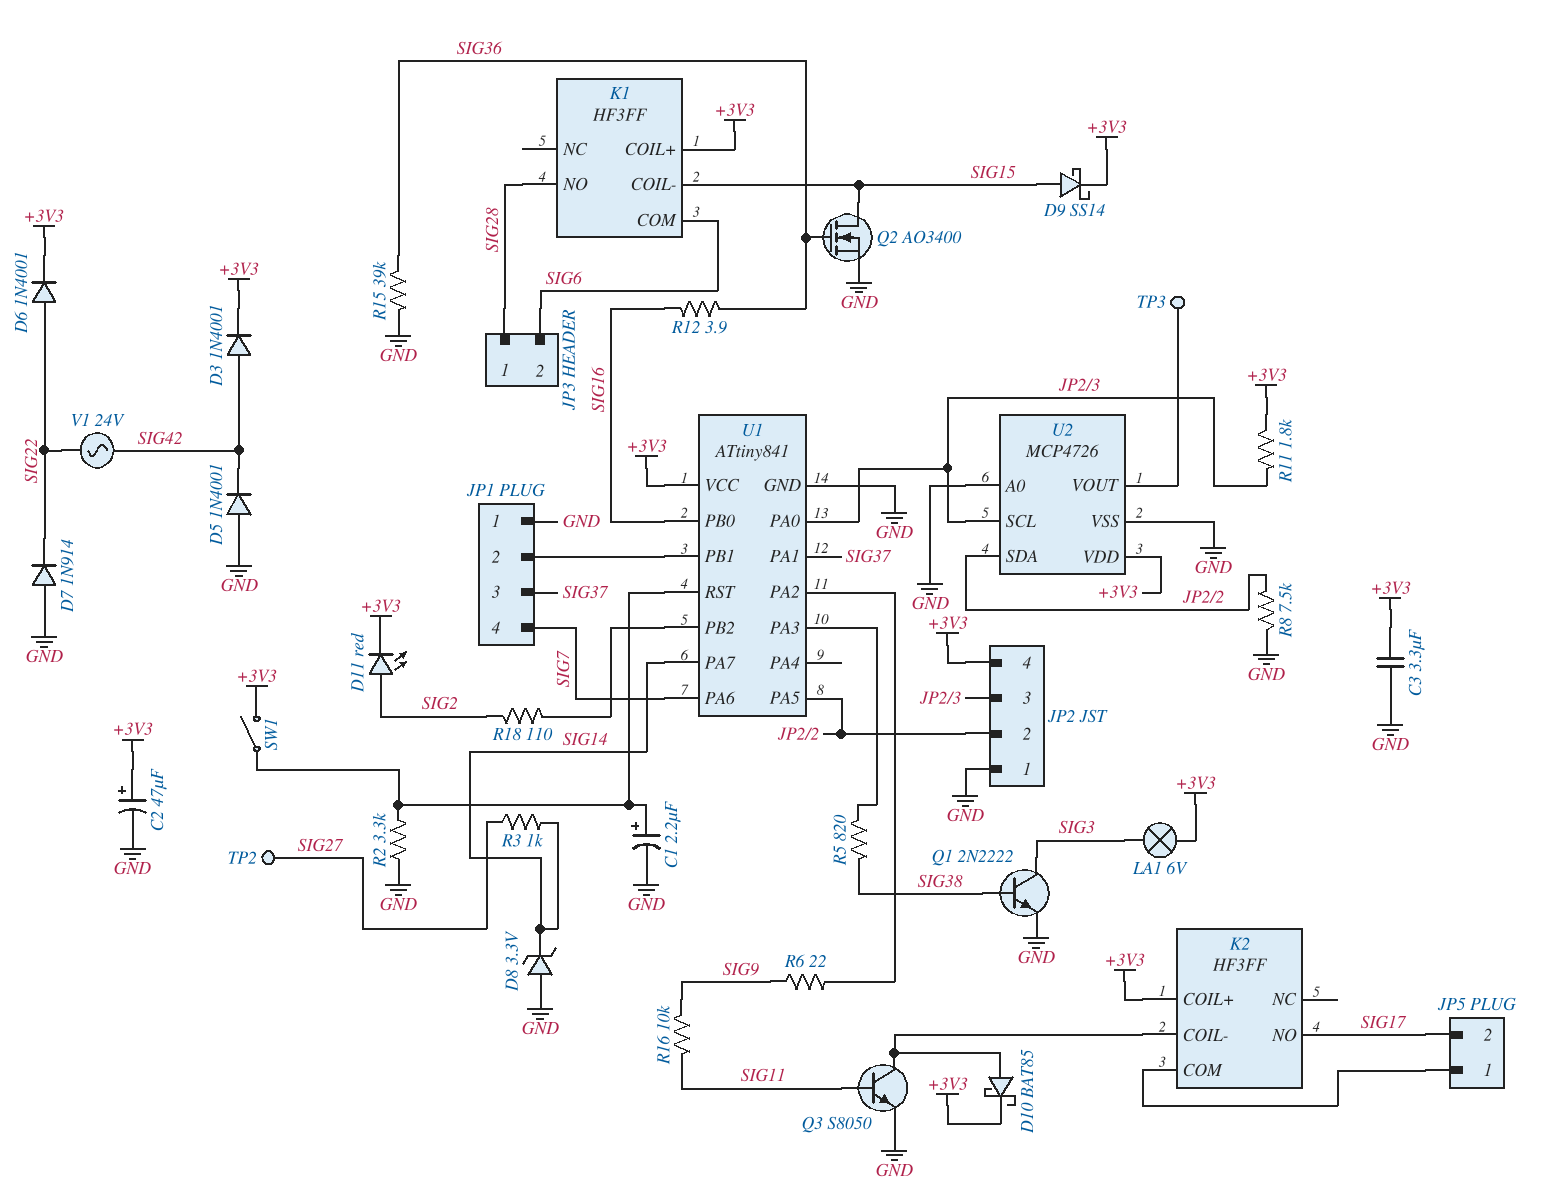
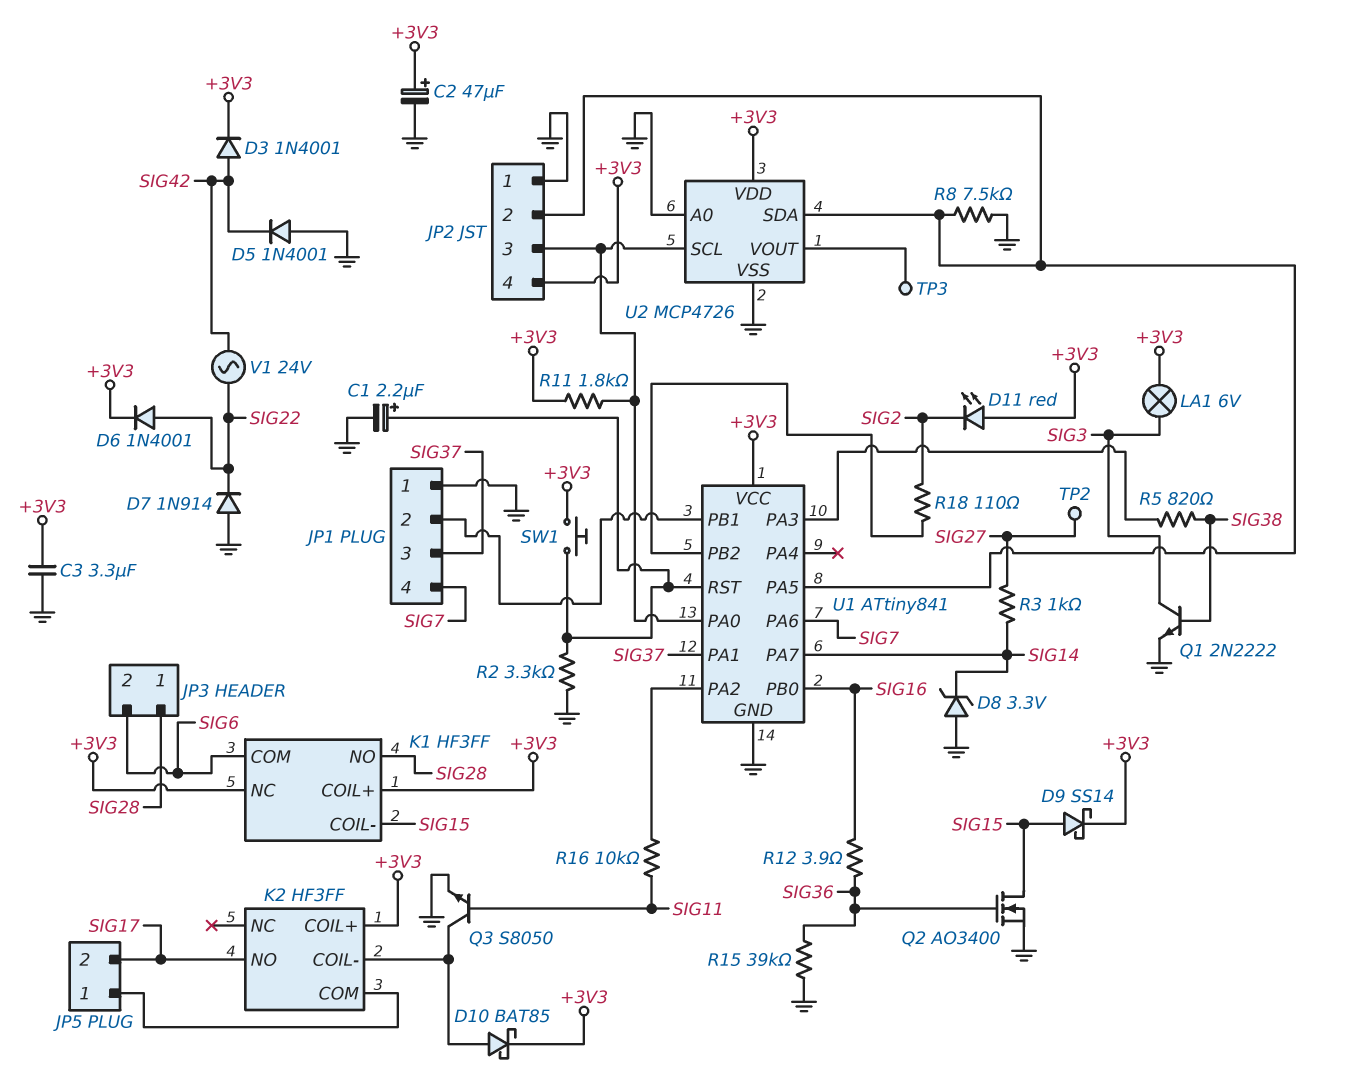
D11: LED red (A SIG2, K +3V3) -> LED red (A +3V3, K SIG2)
K1 pin NC: none -> +3V3
R6: 22 (SIG9, U1/PA2) -> none
R16: 10k (SIG9, SIG11) -> 10k (SIG11, U1/PA2)
SW1: switch (+3V3, U1/RST) -> button (+3V3, U1/RST)

